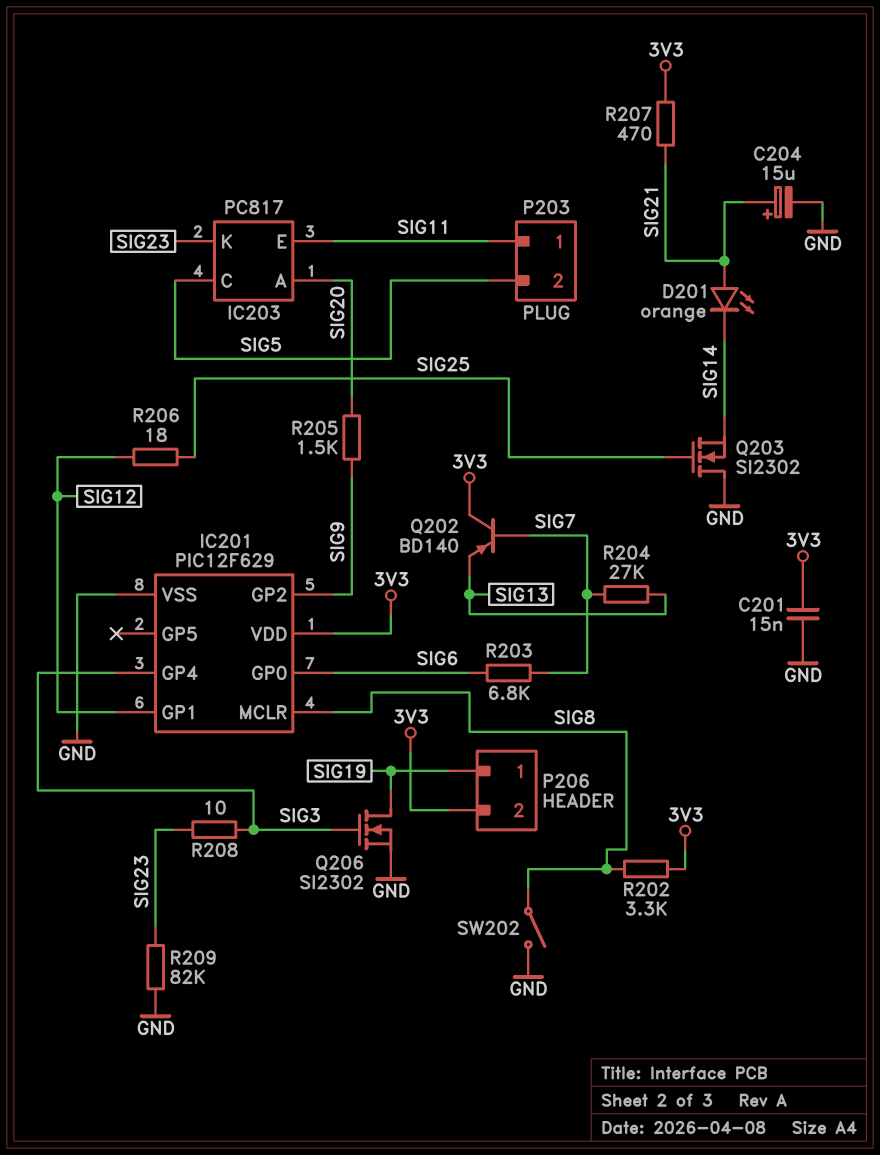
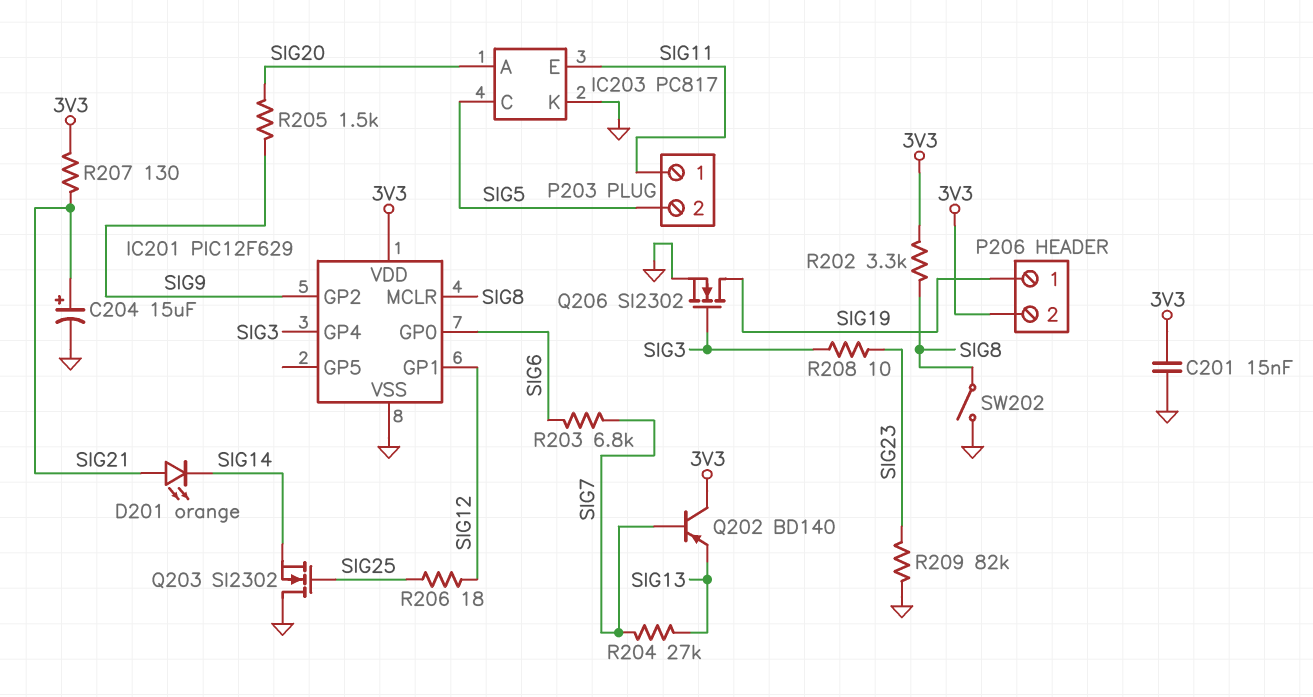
IC203 pin K: SIG23 -> GND
R207: 470 (3V3, SIG21) -> 130 (3V3, SIG21)

